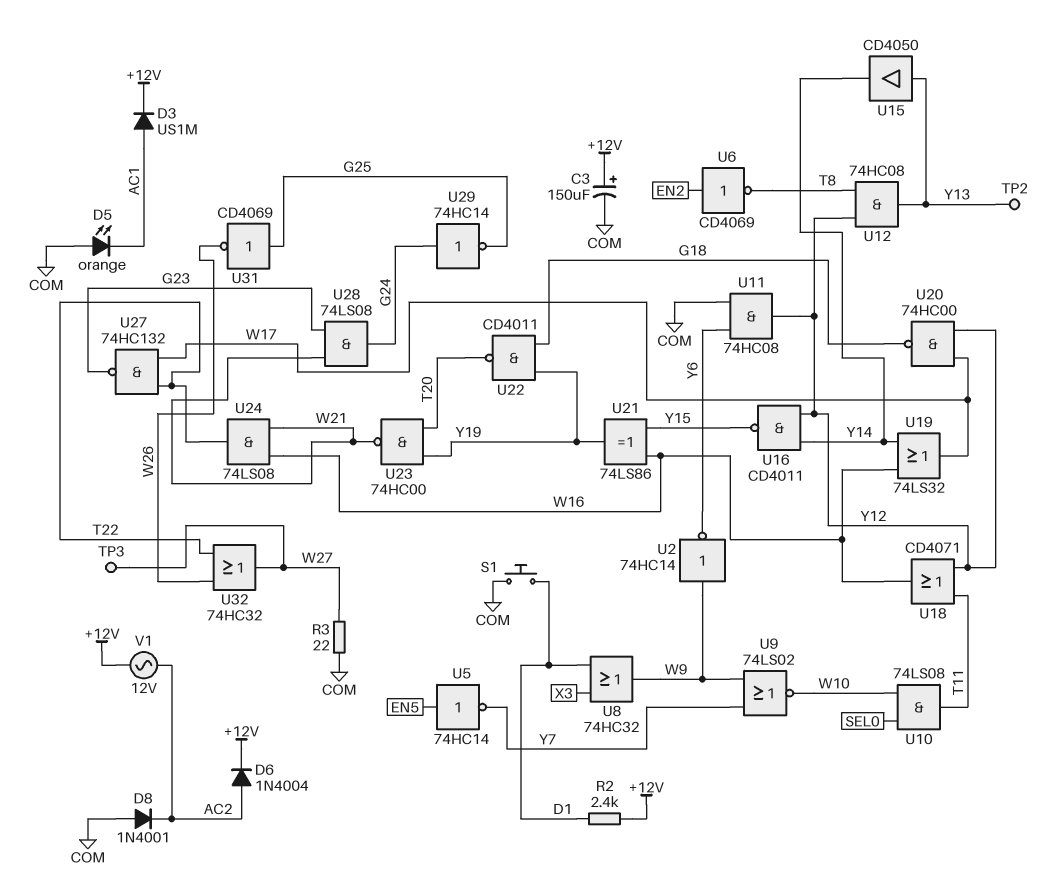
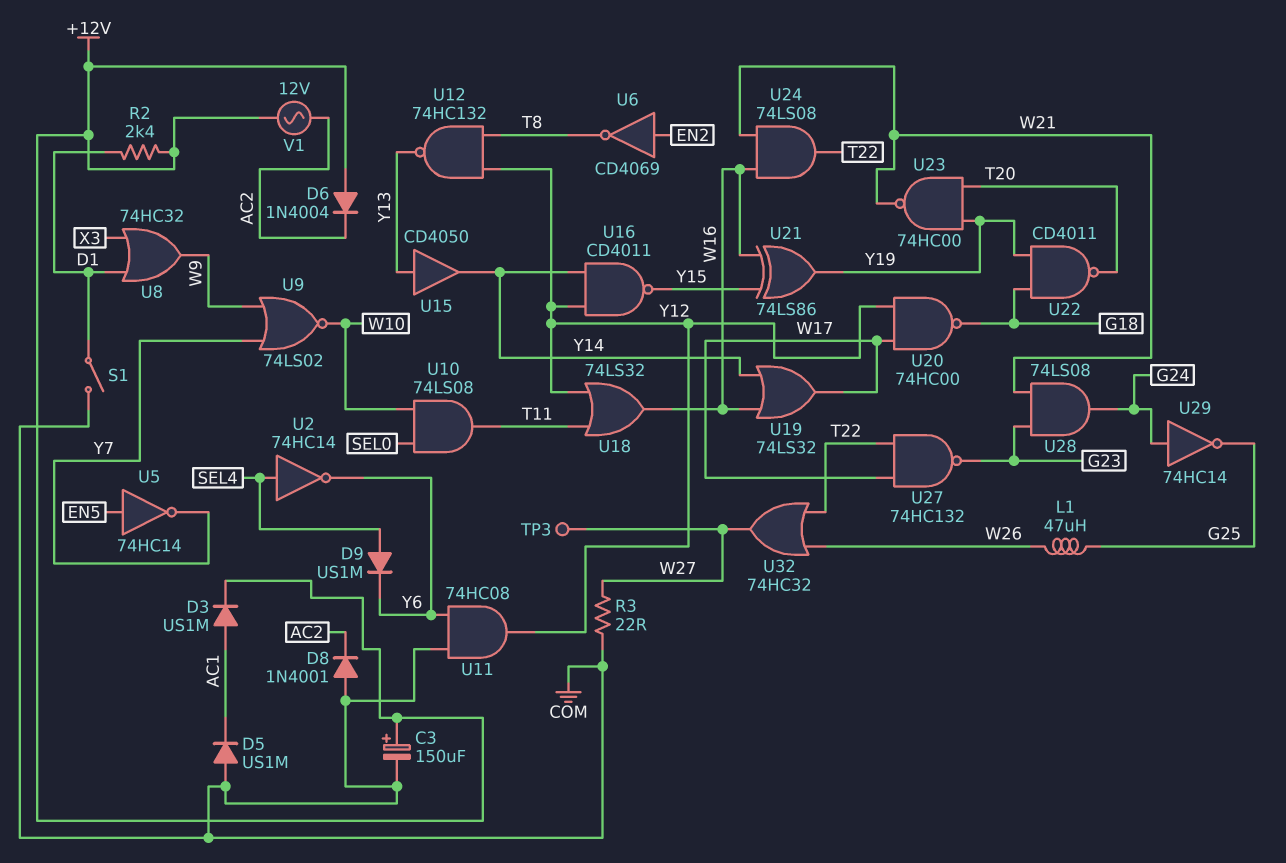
D5: LED orange (A COM, K AC1) -> diode US1M (A COM, K AC1)
D6: diode 1N4004 (A AC2, K +12V) -> diode 1N4004 (A +12V, K AC2)
D9: none -> diode US1M (A SEL4, K Y6)
L1: none -> 47uH (G25, W26)
S1: button (COM, D1) -> switch (COM, D1)
TP2: test point (Y13) -> none
U2: NOT 74HC14 (in W9, out Y6) -> NOT 74HC14 (in SEL4, out Y6)
U12: AND 74HC08 (in T8, in Y12, out Y13) -> NAND 74HC132 (in T8, in Y12, out Y13)
U18: OR CD4071 (in T11, in Y12, out W16) -> OR 74LS32 (in T11, in Y12, out W16)
U31: NOT CD4069 (in G25, out W26) -> none

